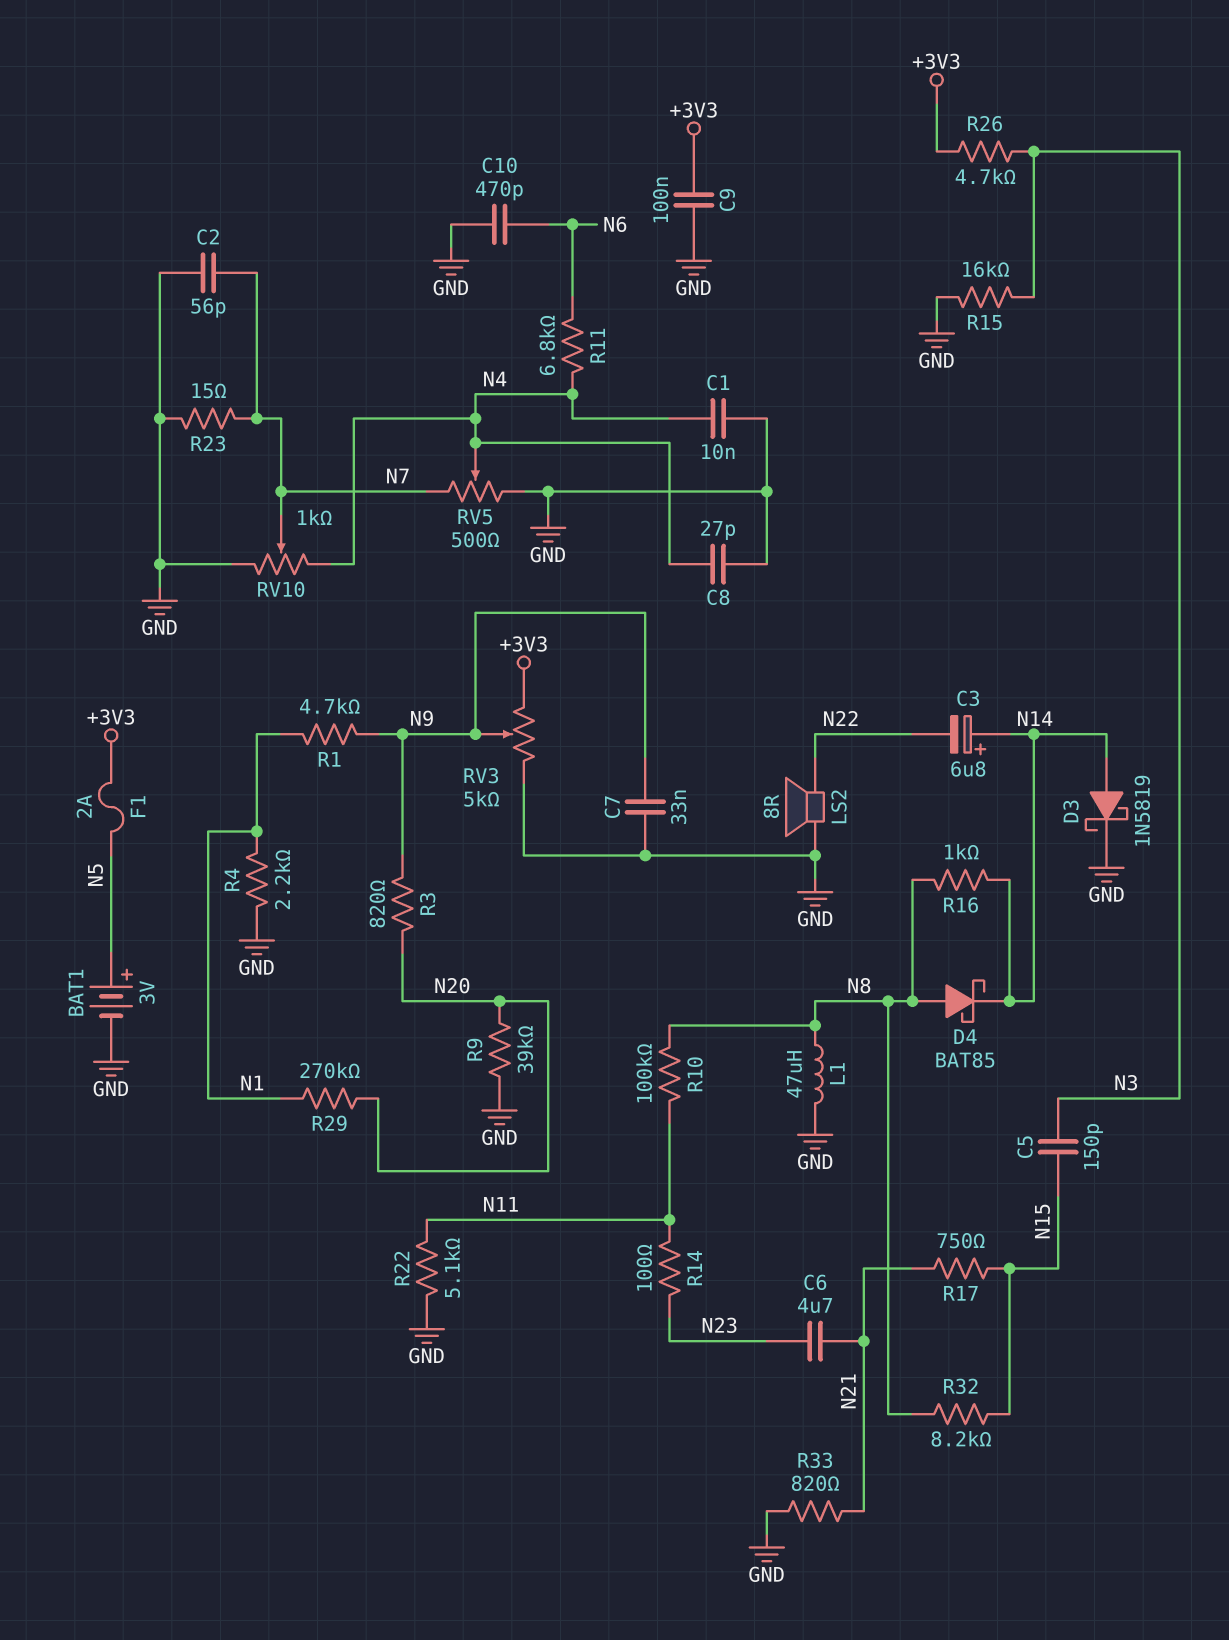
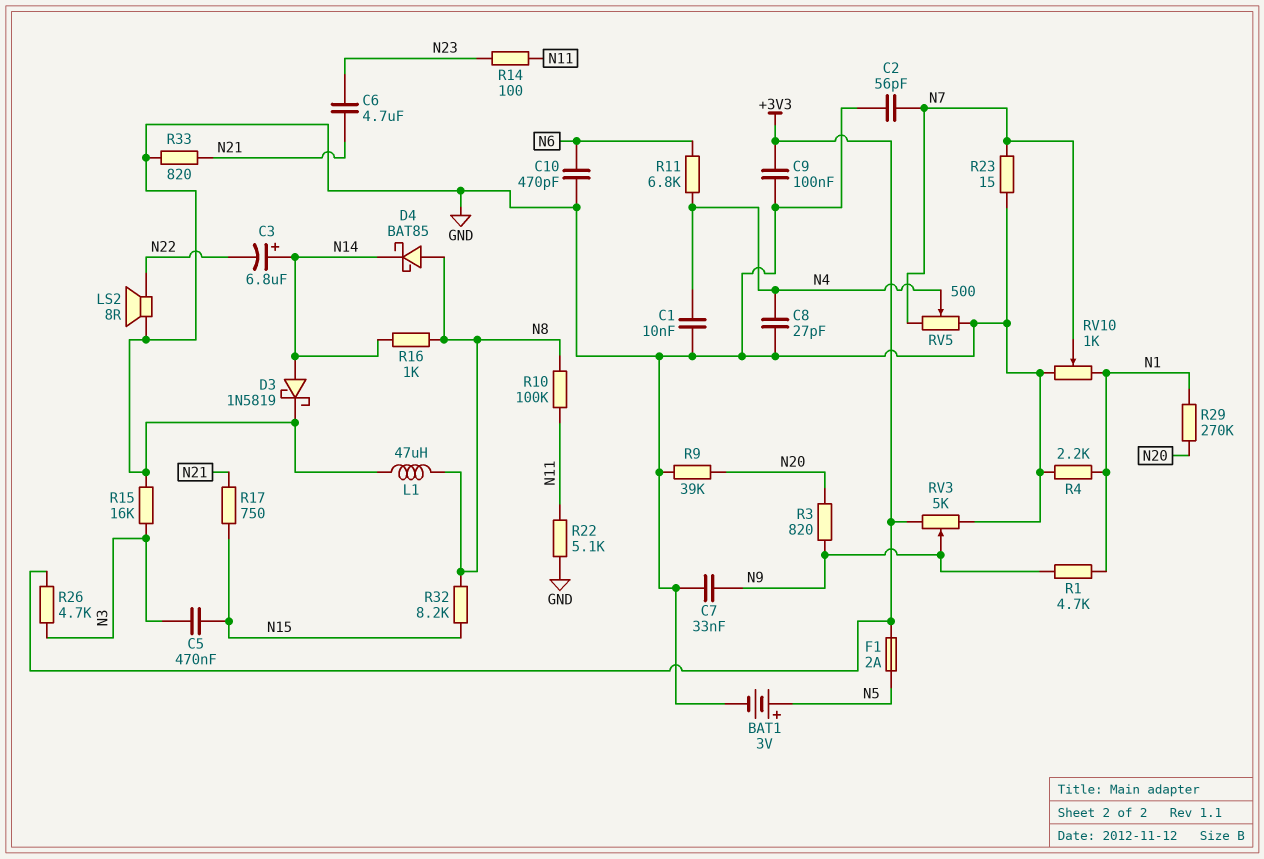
C5: 150pF (N3, N15) -> 470nF (N3, N15)
RV10: 1k (GND, N4, wiper N7) -> 1k (GND, N1, wiper N7)

